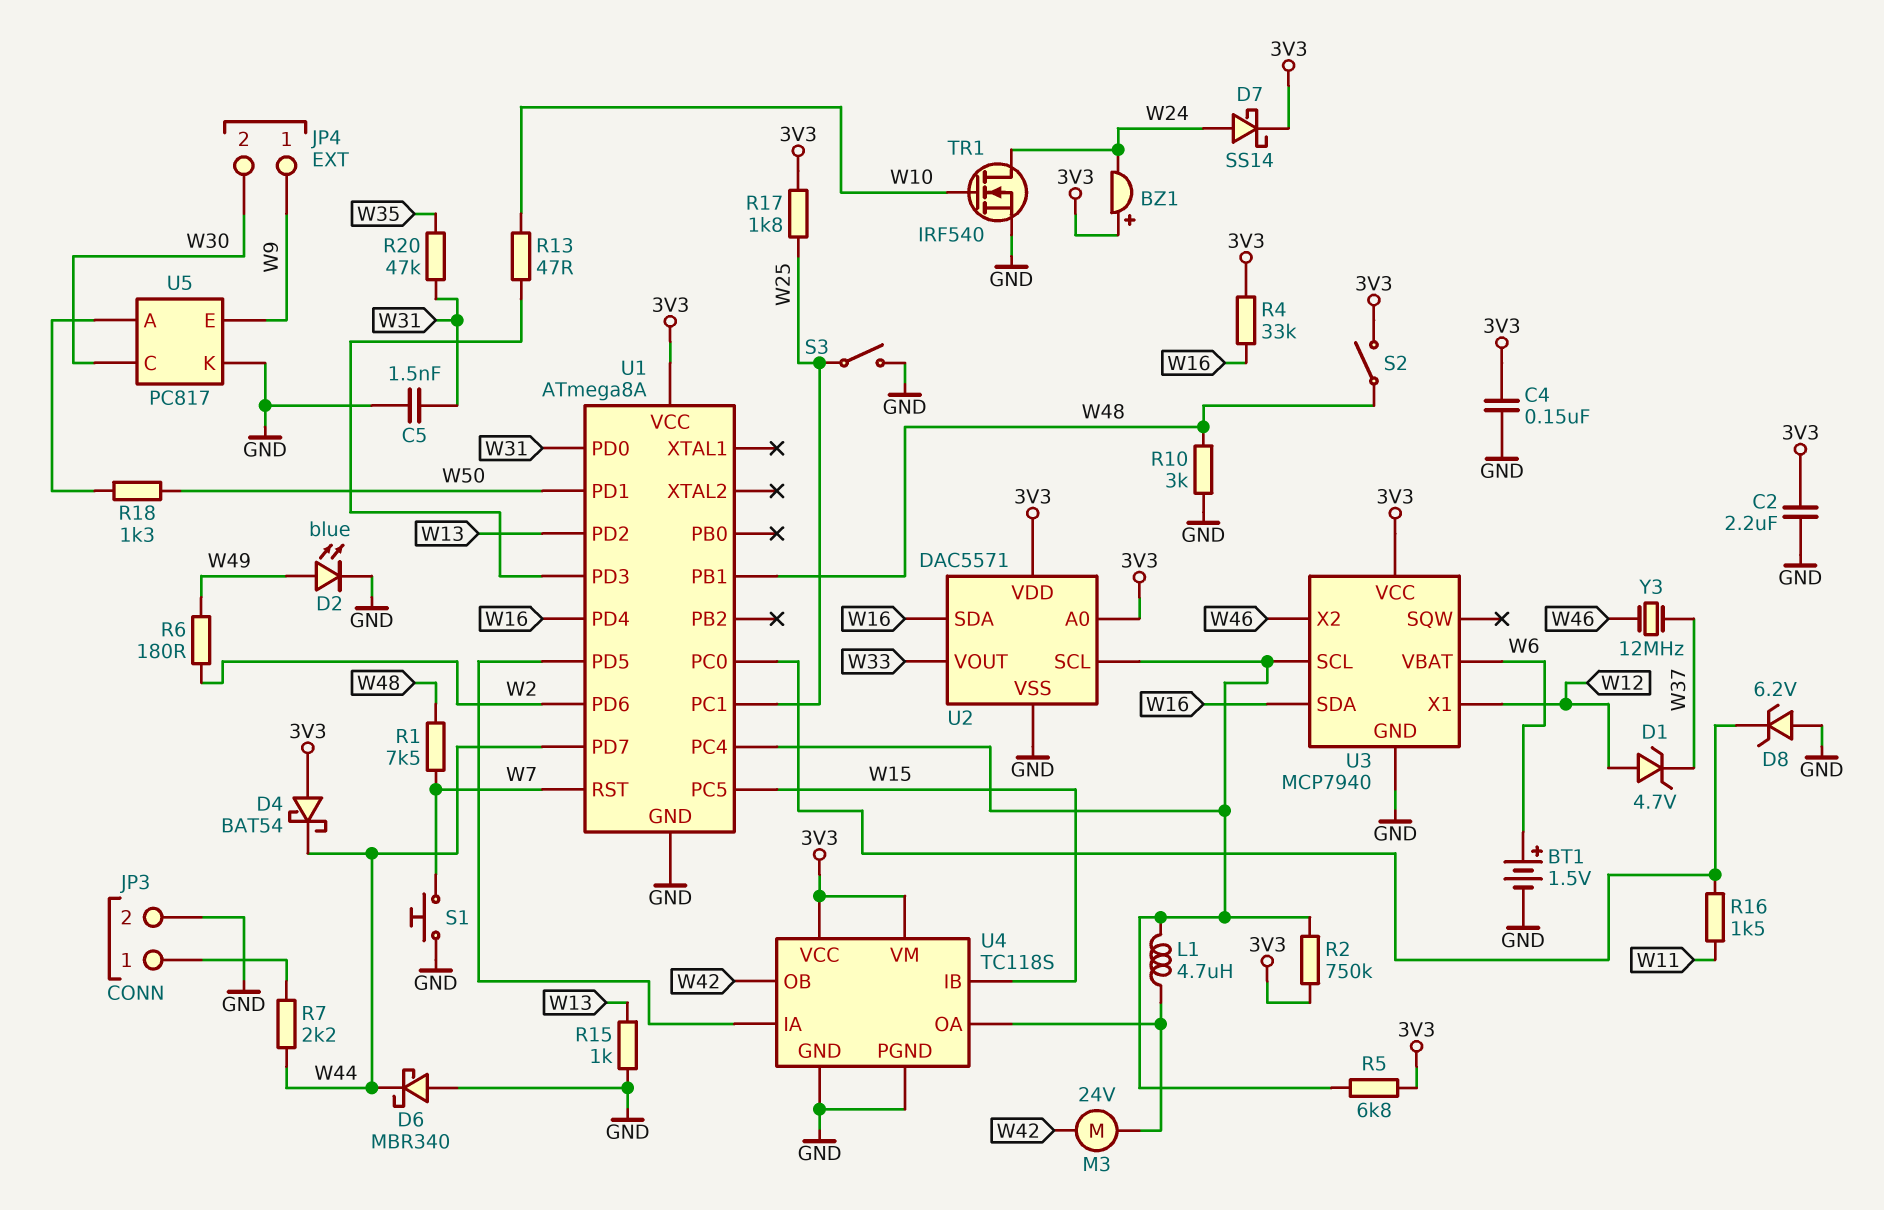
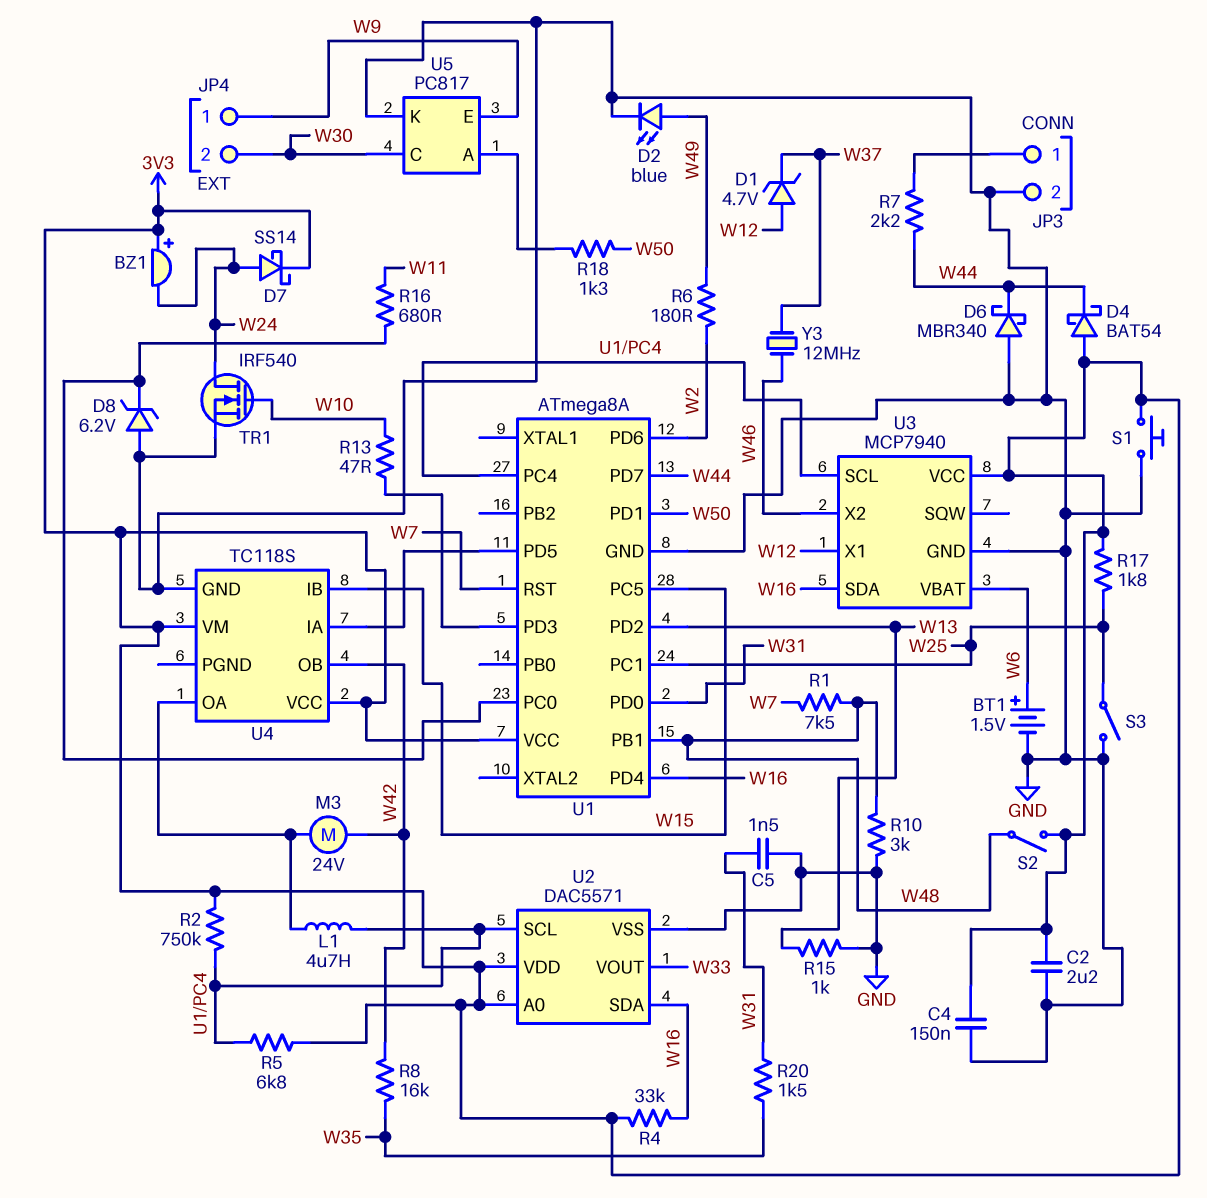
R8: none -> 16k (W35, W42)
R16: 1.5k (U1/PC0, W11) -> 680 (U1/PC0, W11)
R20: 47k (W31, W35) -> 1.5k (W31, W35)
S1: button (GND, W7) -> button (3V3, GND)
U4 pin PGND: GND -> none

